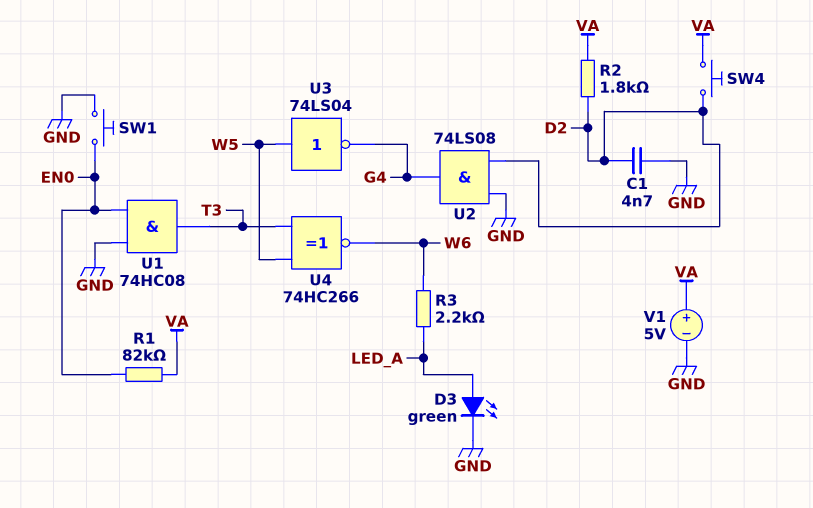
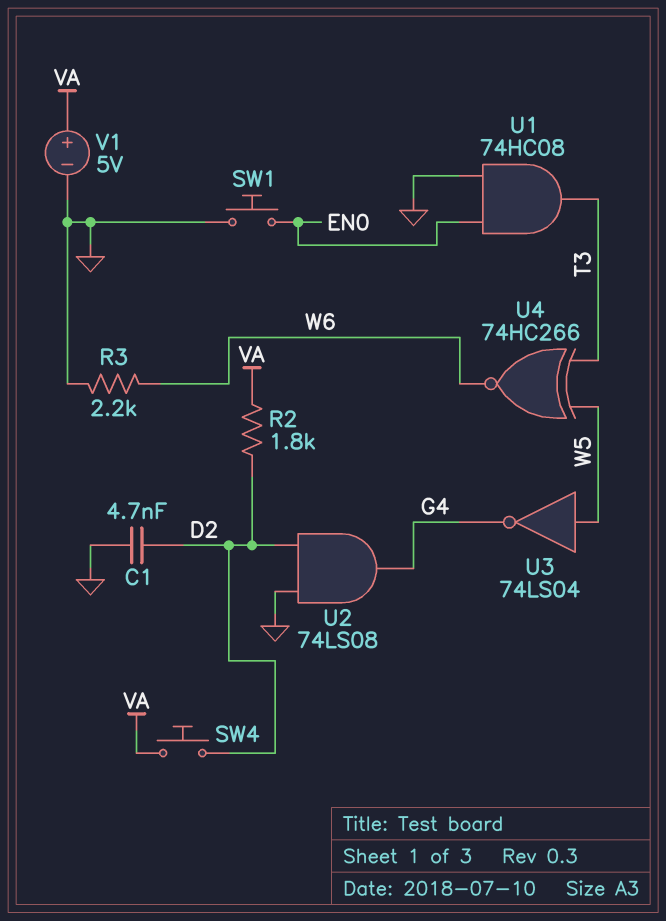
D3: LED green (A LED_A, K GND) -> none
R1: 82k (EN0, VA) -> none
R3: 2.2k (LED_A, W6) -> 2.2k (GND, W6)

